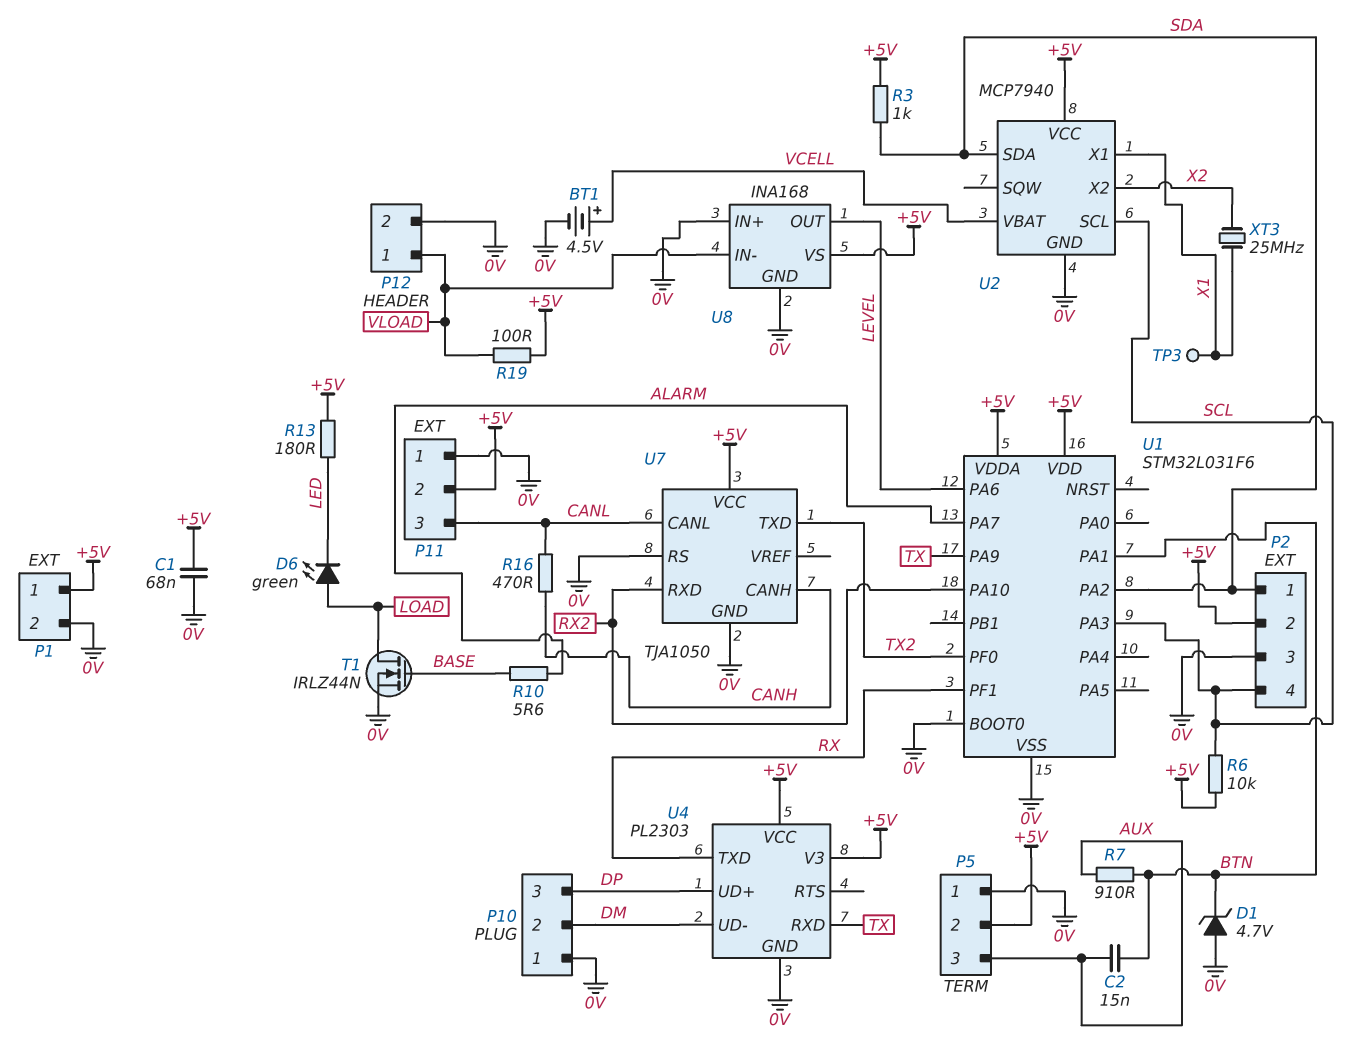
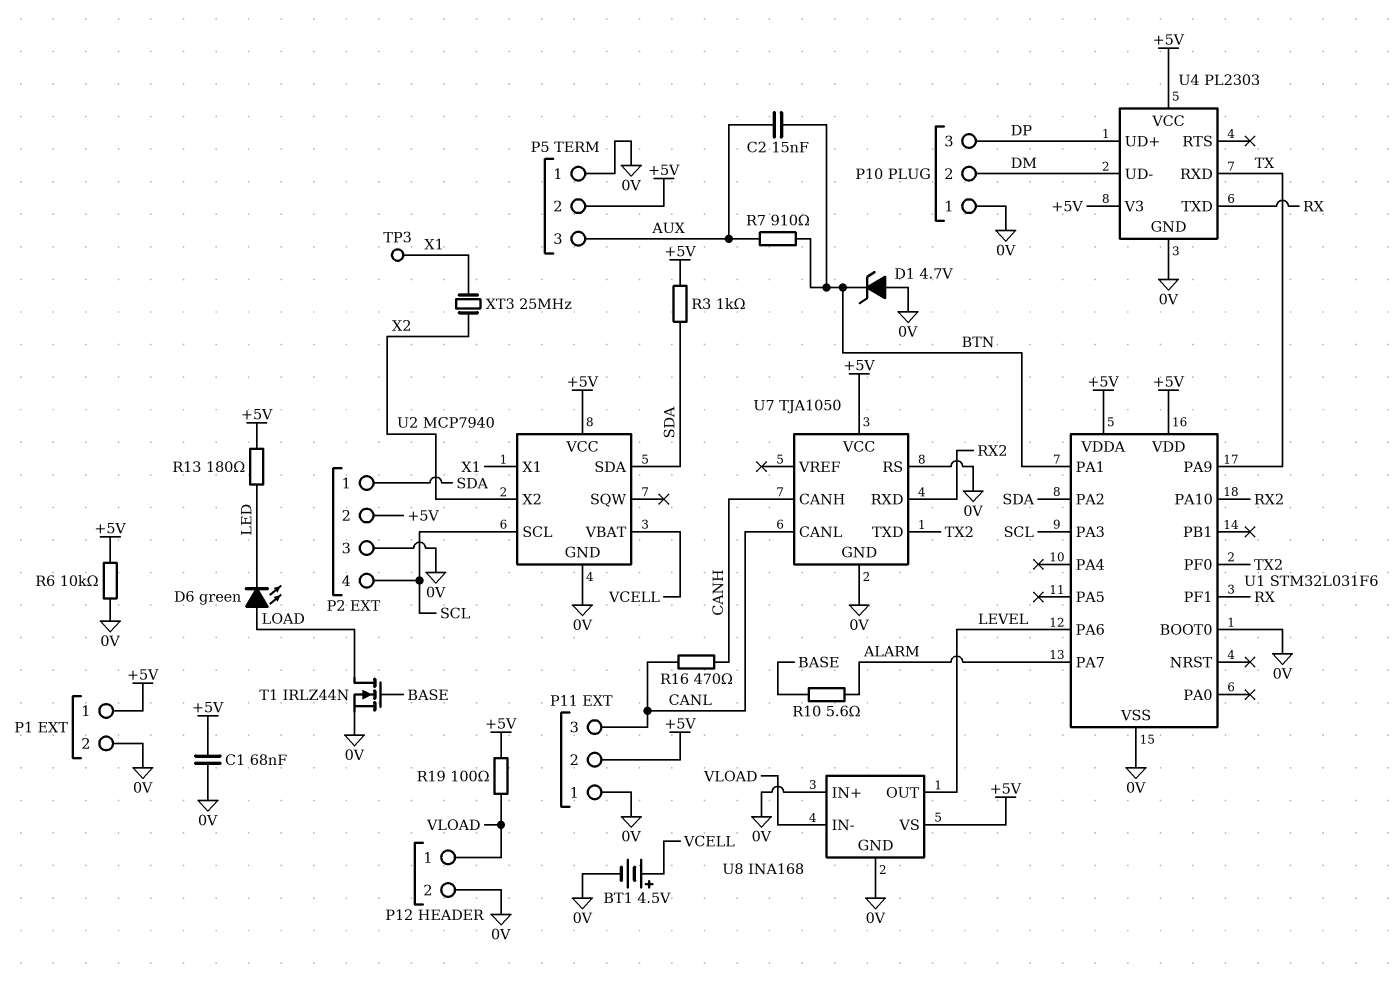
R6: 10k (+5V, SCL) -> 10k (+5V, 0V)

